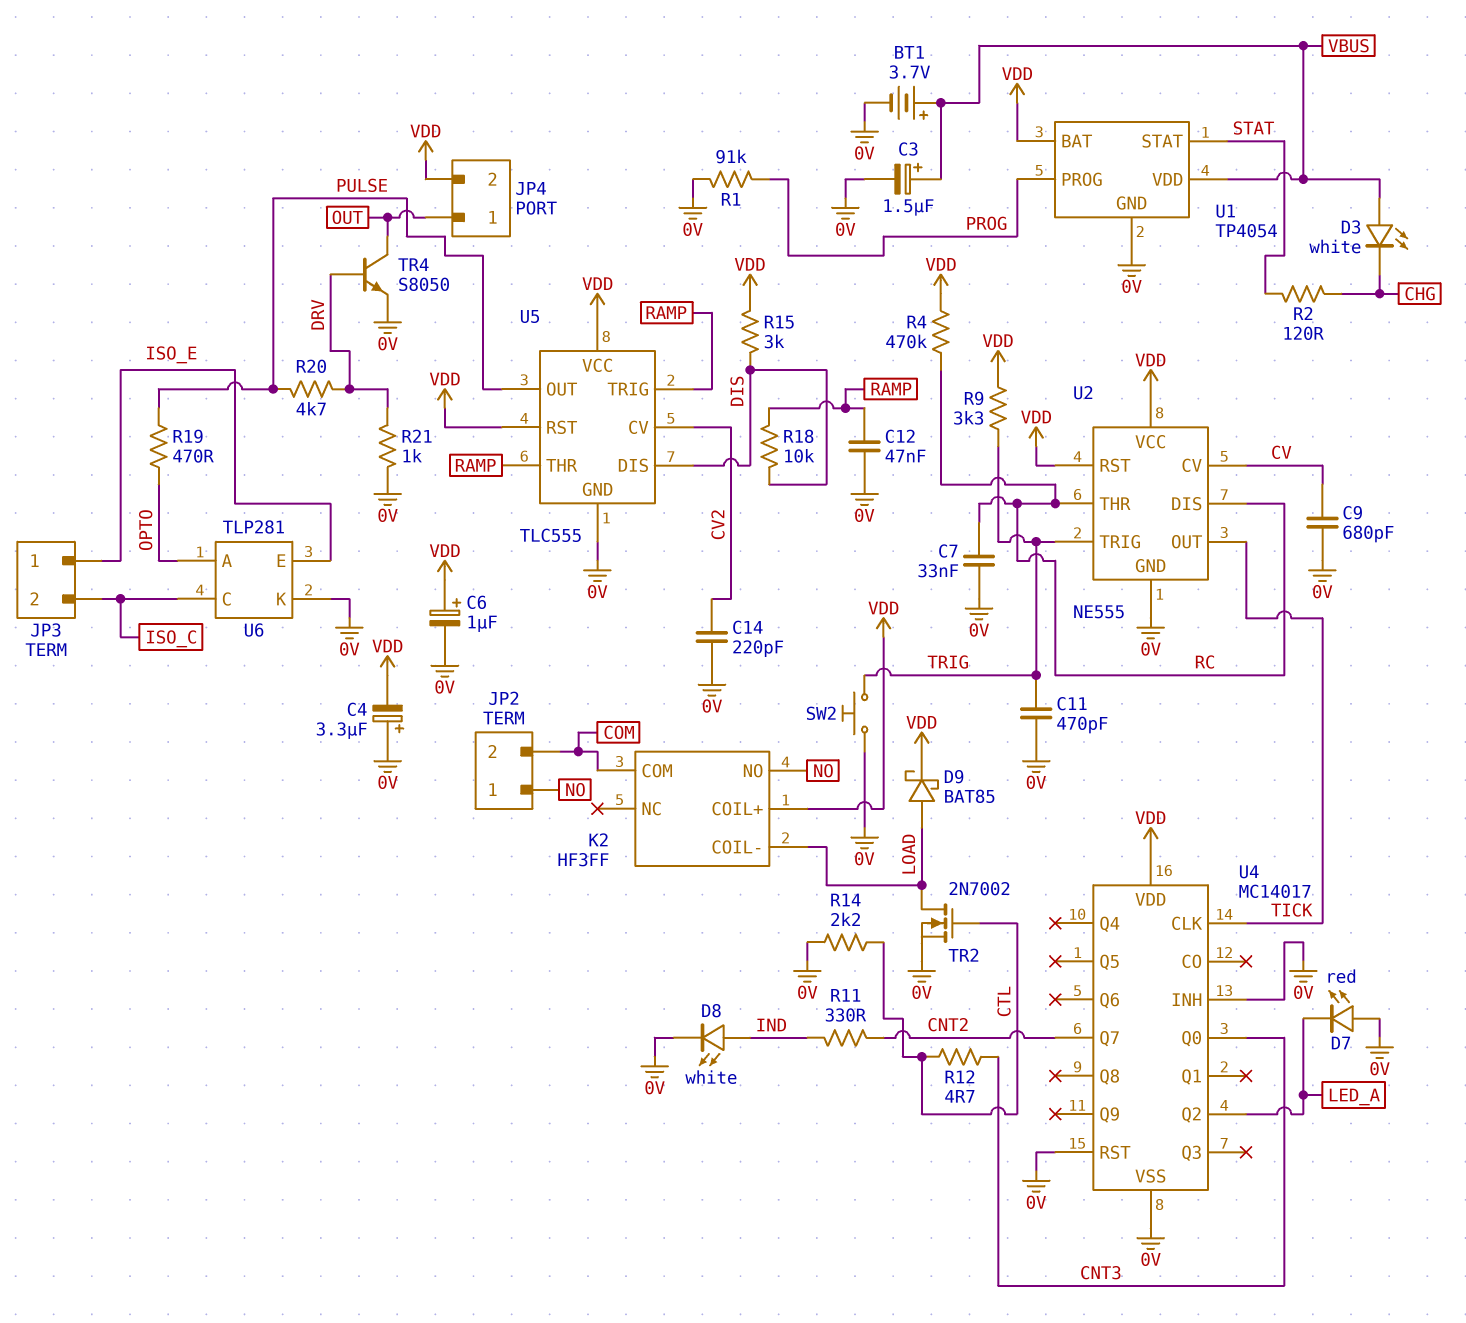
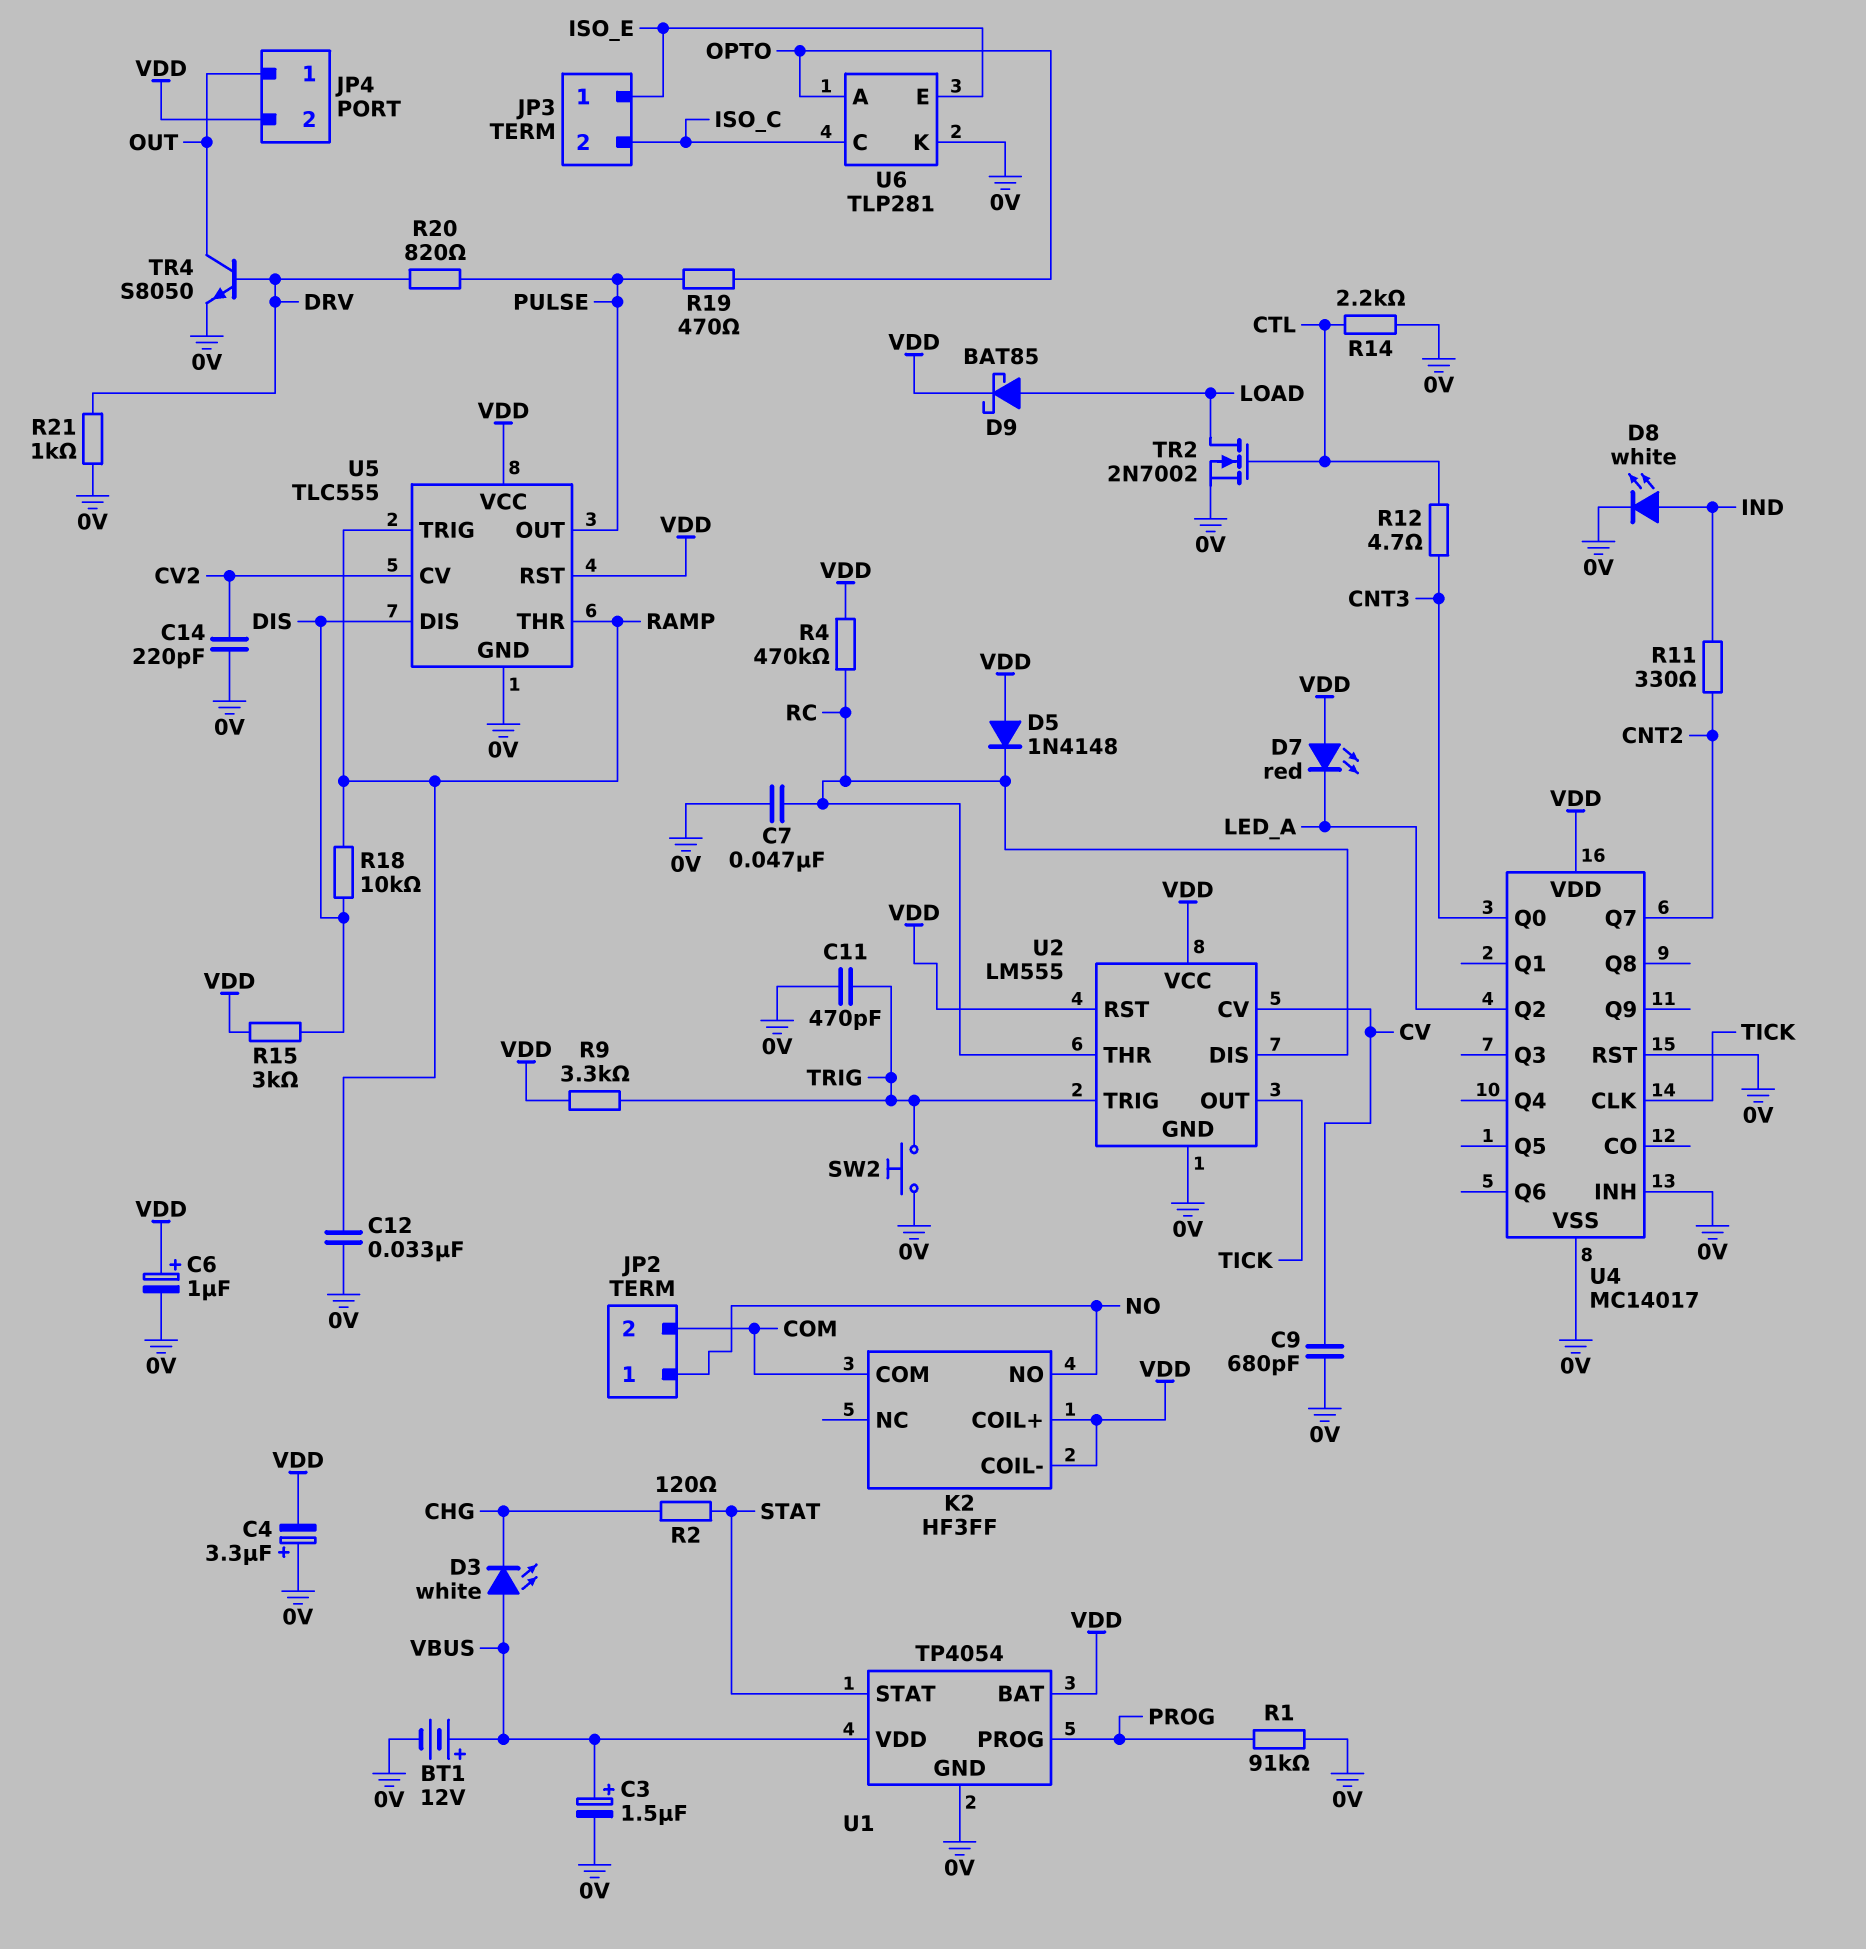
BT1: 3.7V (plus VBUS, minus 0V) -> 12V (plus VBUS, minus 0V)
C7: 33nF (0V, RC) -> 47nF (0V, RC)
C12: 47nF (0V, RAMP) -> 33nF (0V, RAMP)
D5: none -> diode 1N4148 (A VDD, K RC)
D7: LED red (A 0V, K LED_A) -> LED red (A VDD, K LED_A)
K2 pin COIL-: LOAD -> VDD
R20: 4.7k (DRV, PULSE) -> 820 (DRV, PULSE)
U2: NE555 -> LM555

